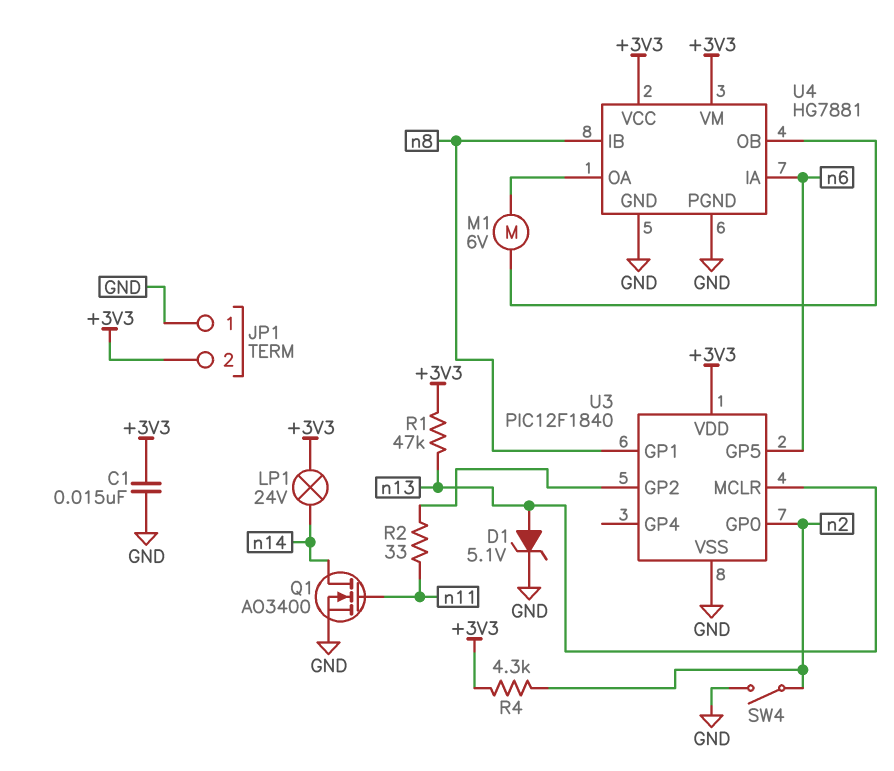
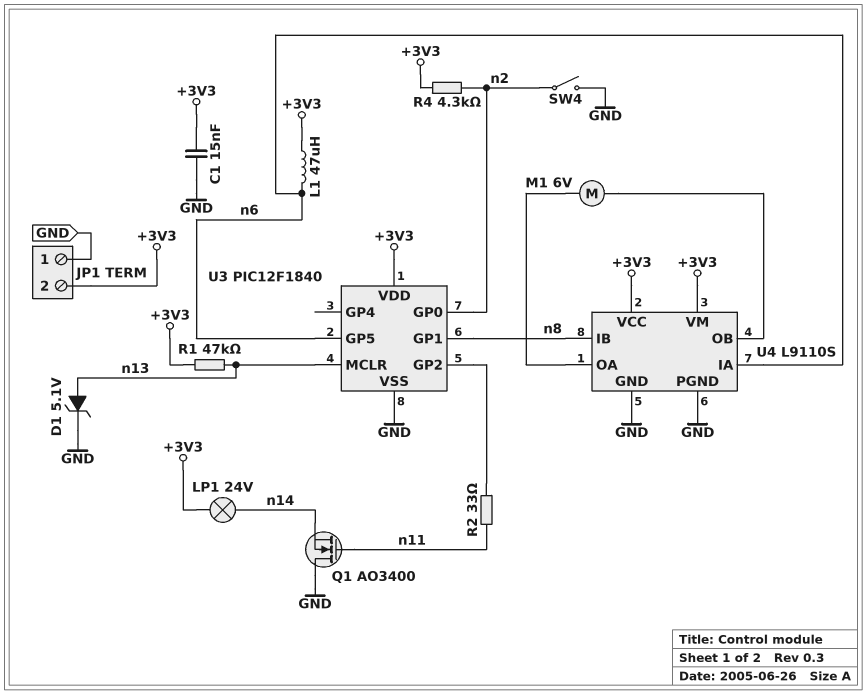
L1: none -> 47uH (+3V3, n6)
Q1: NMOS AO3400 (G n11, D n14, S GND) -> NMOS AO3400 (G n11, D GND, S n14)
U4: HG7881 -> L9110S

